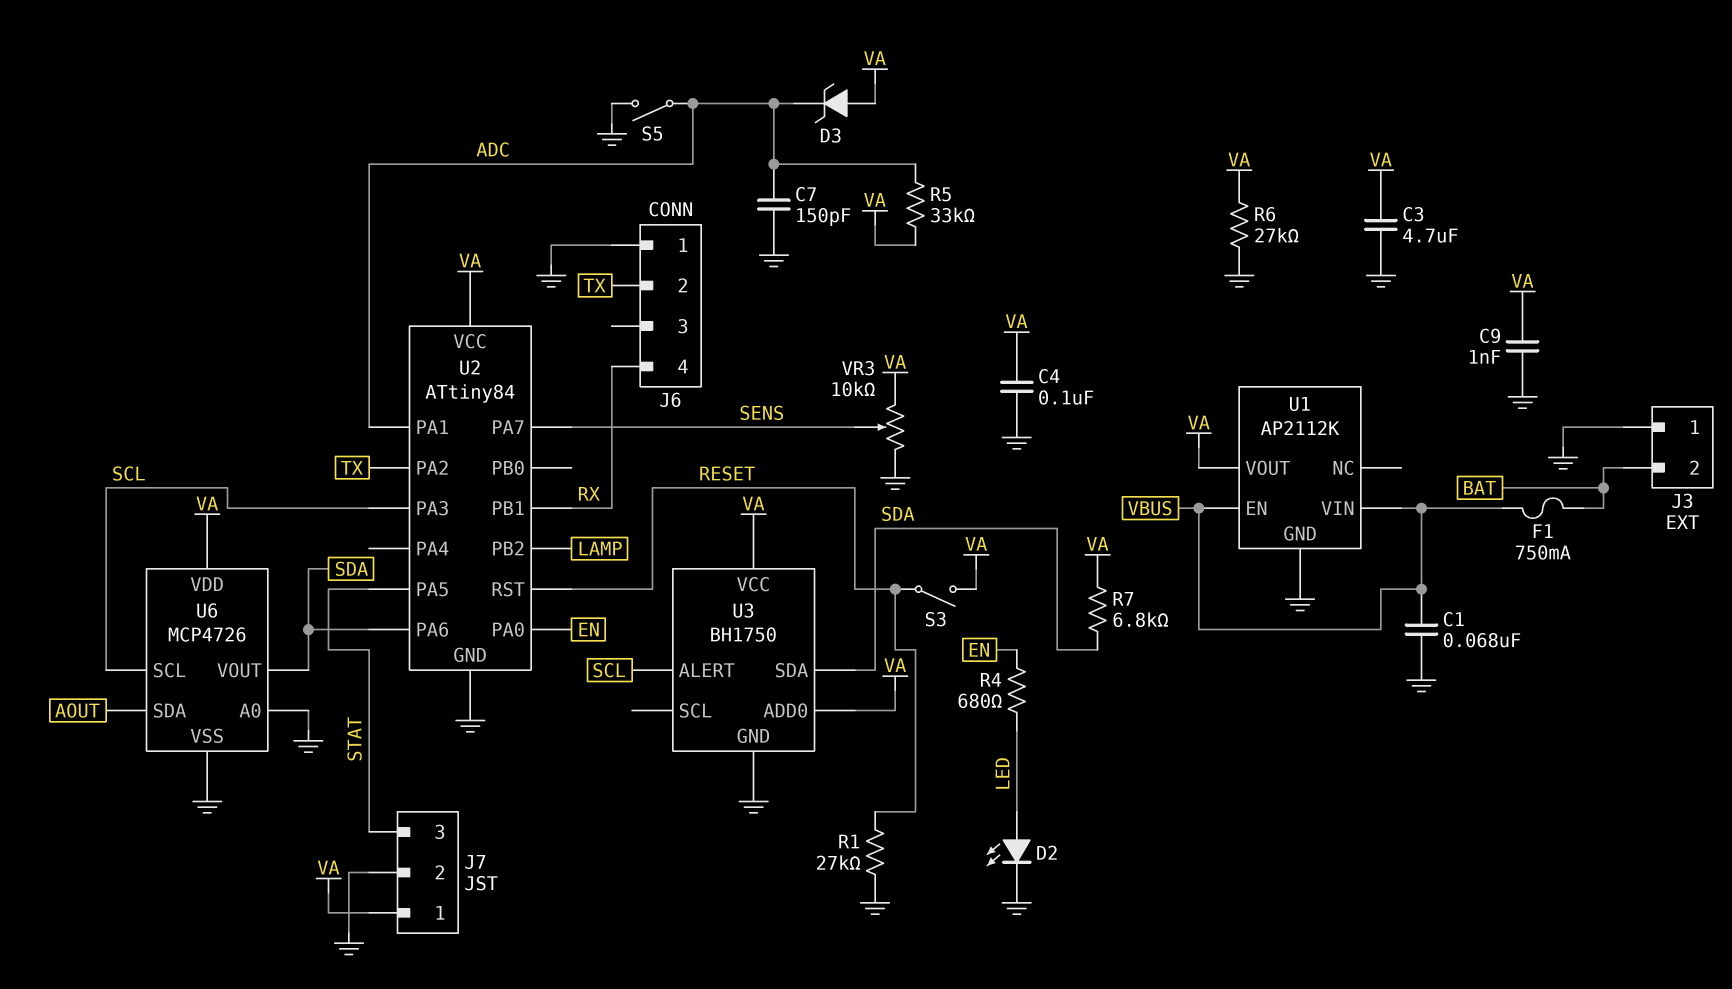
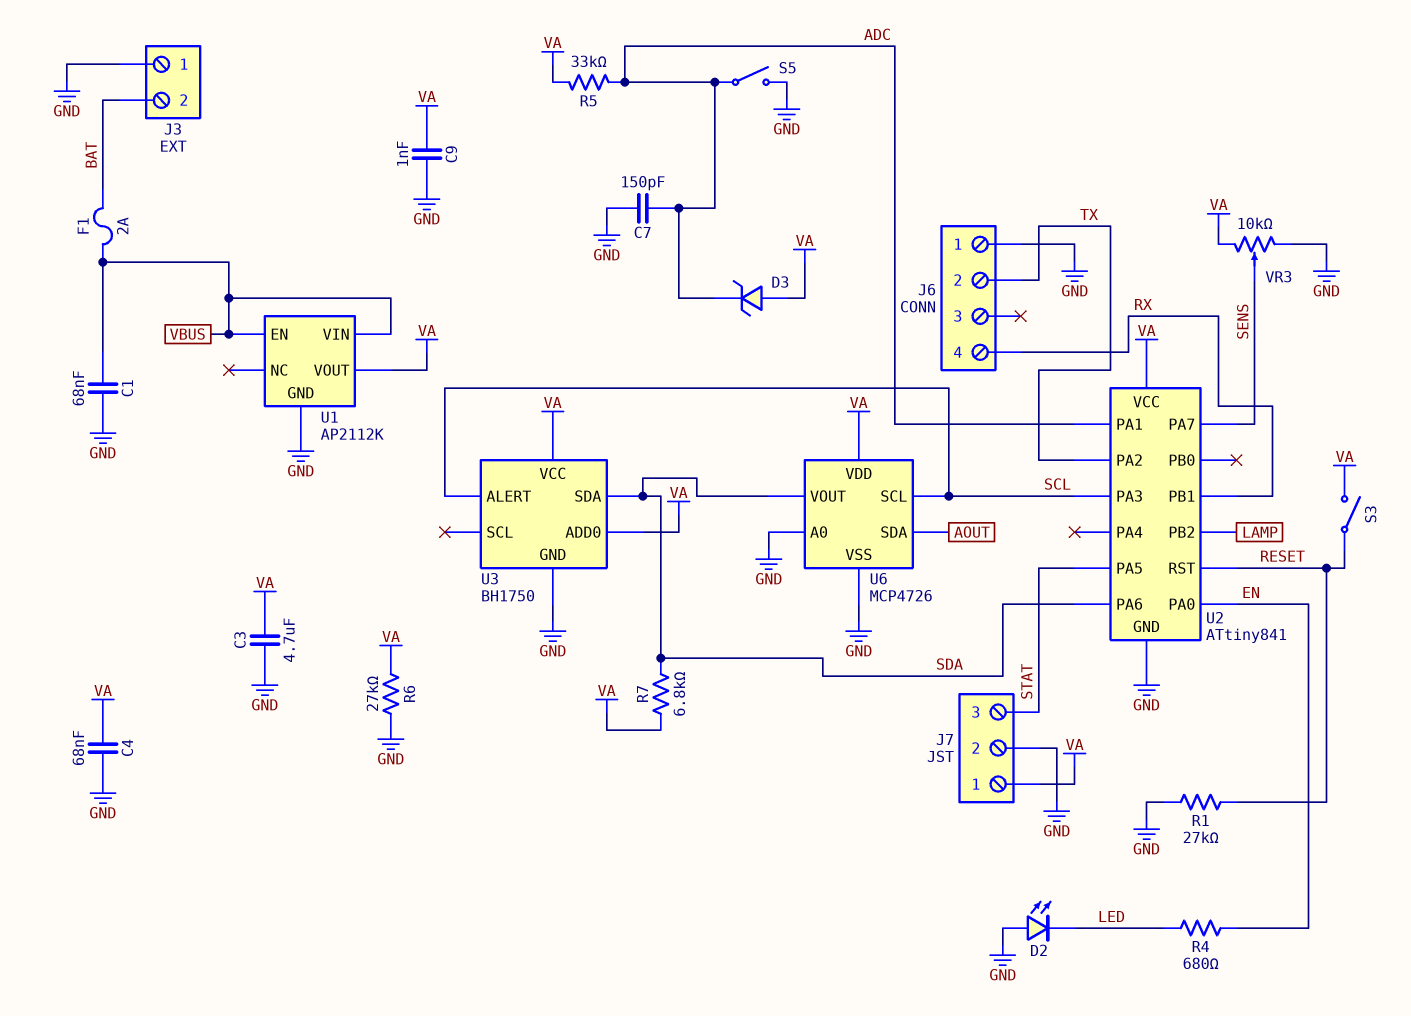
C4: 100nF (GND, VA) -> 68nF (GND, VA)
D2: LED (A LED, K GND) -> LED (A GND, K LED)
F1: 750mA (BAT, VBUS) -> 2A (BAT, VBUS)
U2: ATtiny84 -> ATtiny841

